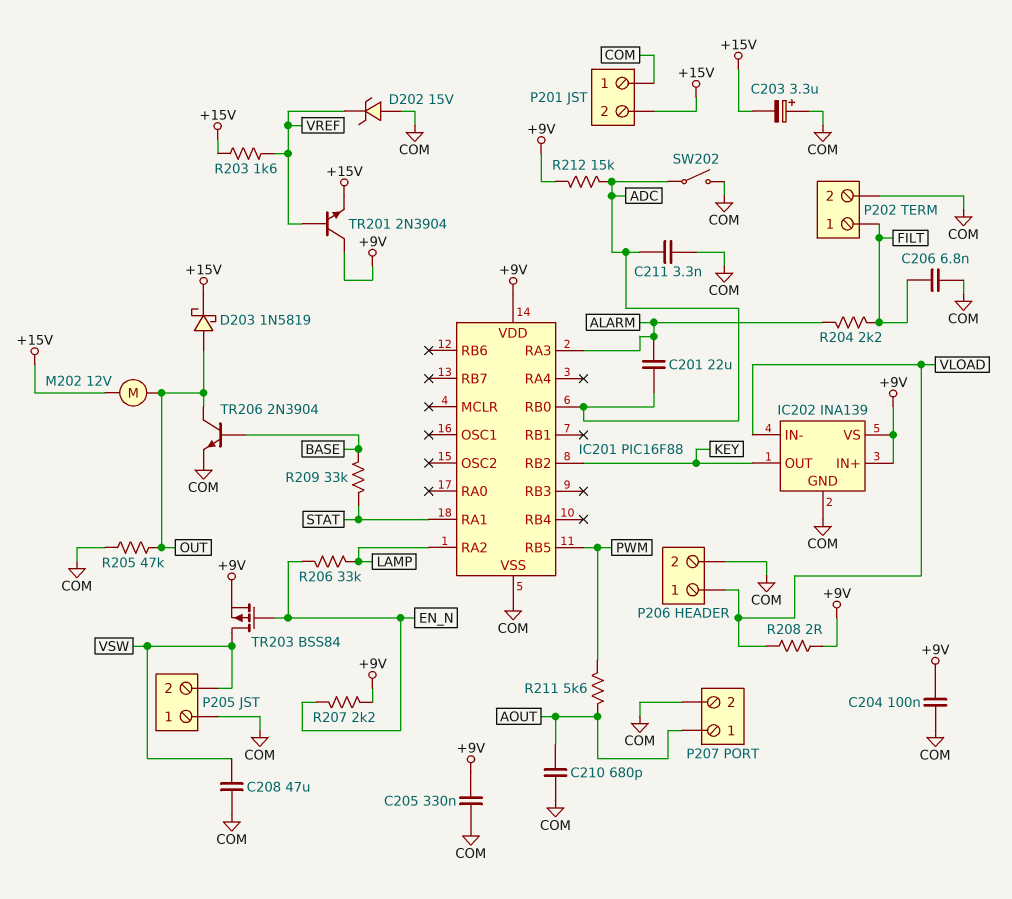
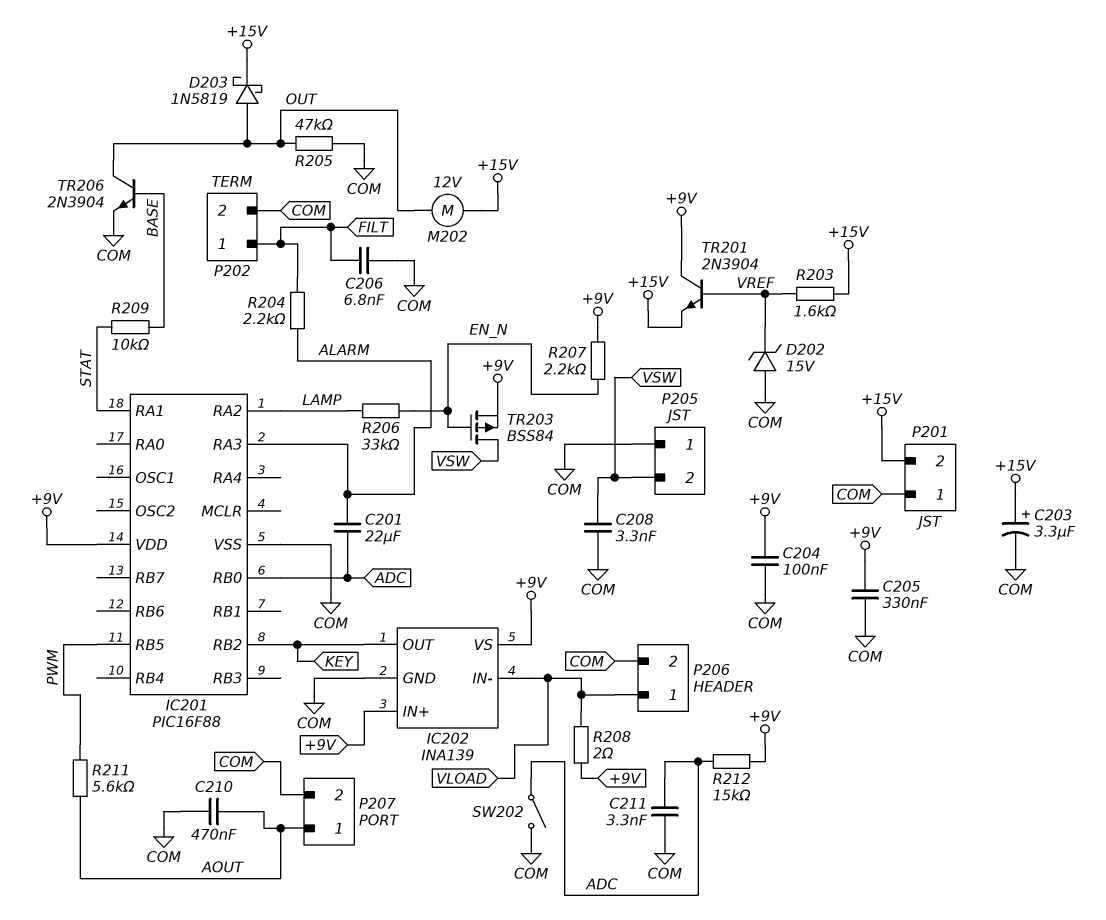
C203: 3.3uF (plus COM, minus +15V) -> 3.3uF (plus +15V, minus COM)
C208: 47uF (COM, VSW) -> 3.3nF (COM, VSW)
C210: 680pF (AOUT, COM) -> 470nF (AOUT, COM)
R209: 33k (BASE, STAT) -> 10k (BASE, STAT)

